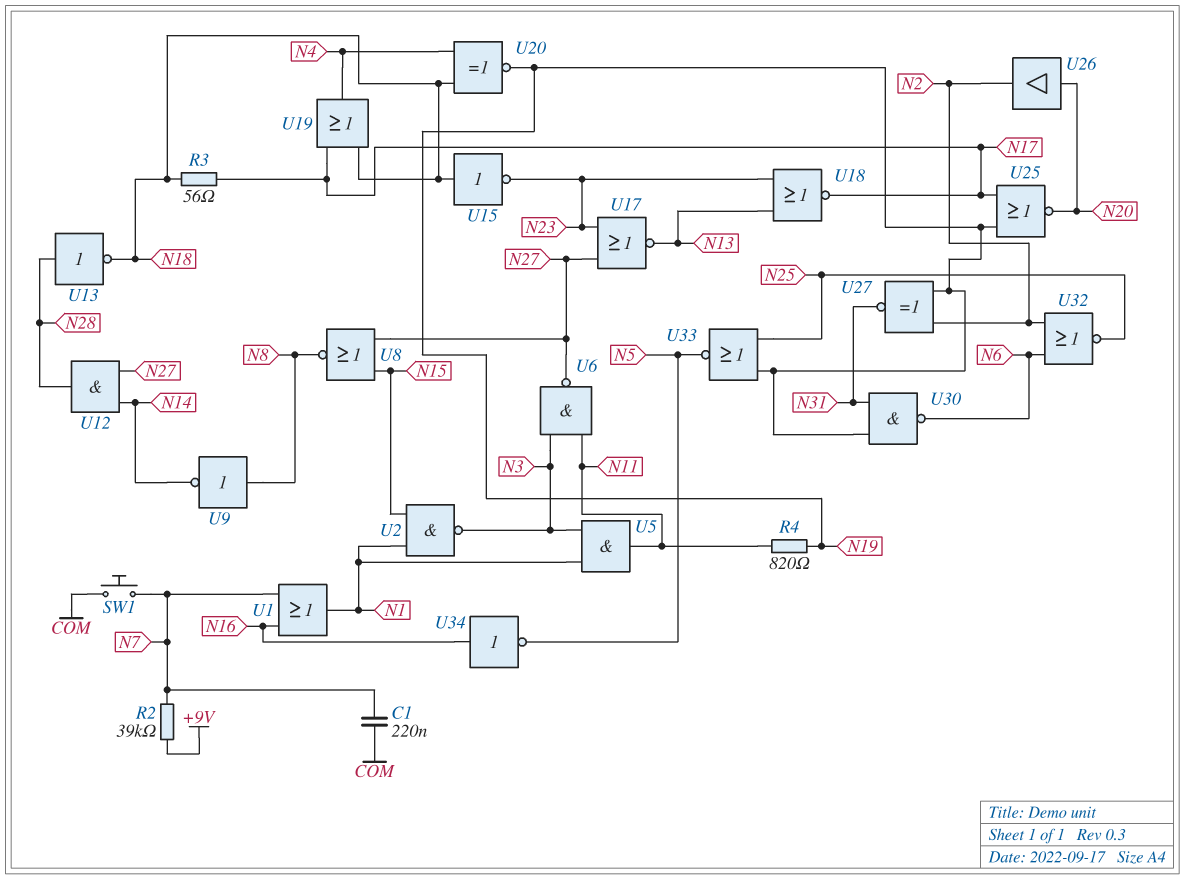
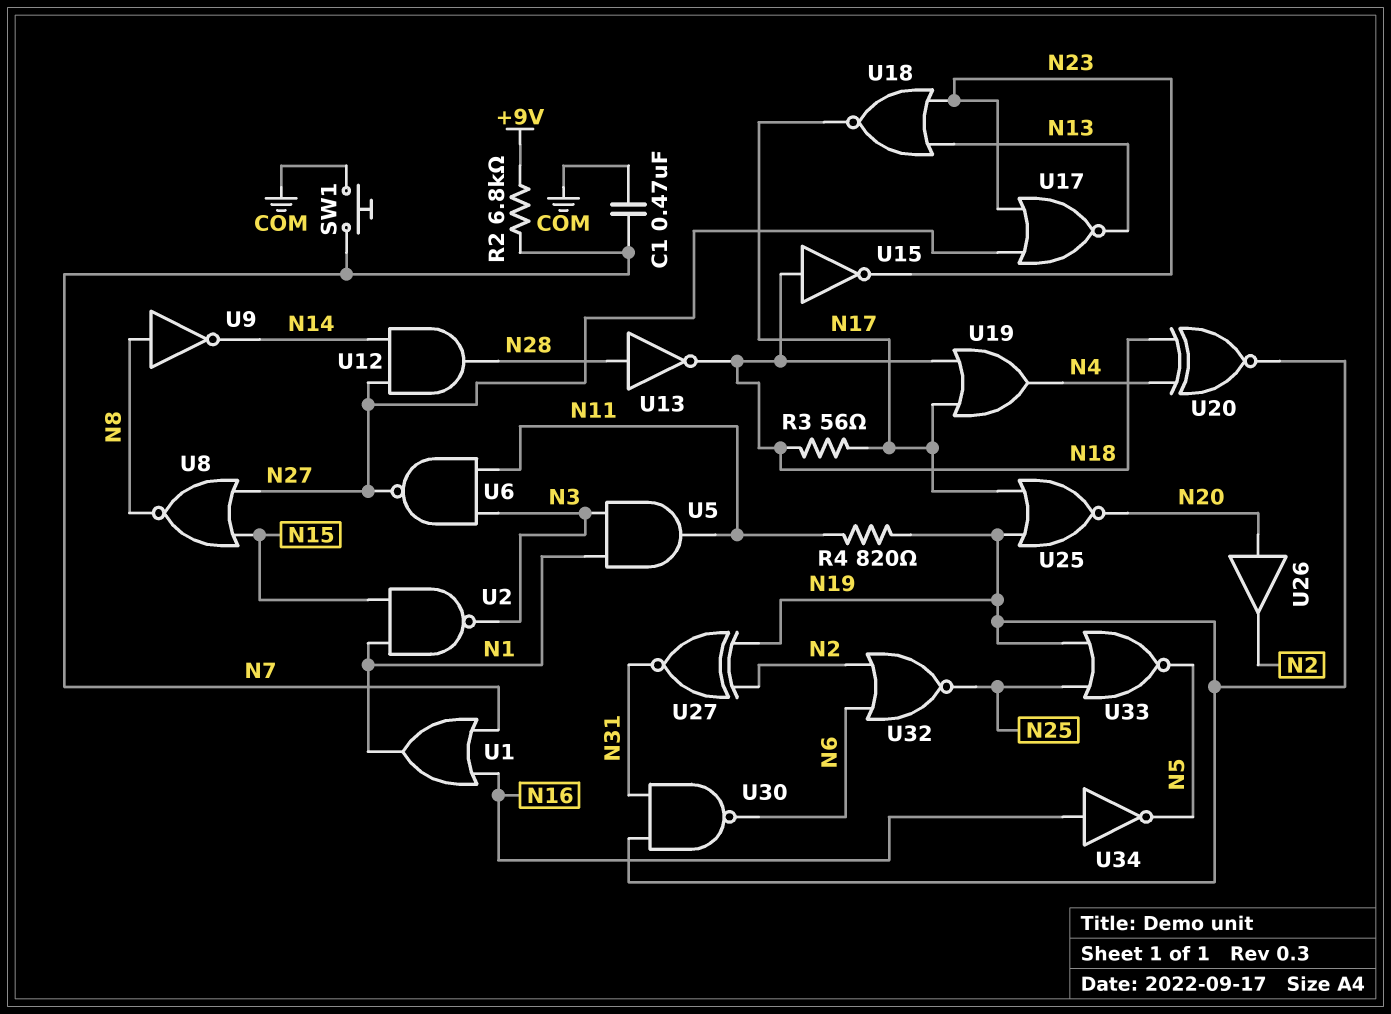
C1: 220nF (COM, N7) -> 470nF (COM, N7)
R2: 39k (+9V, N7) -> 6.8k (+9V, N7)

